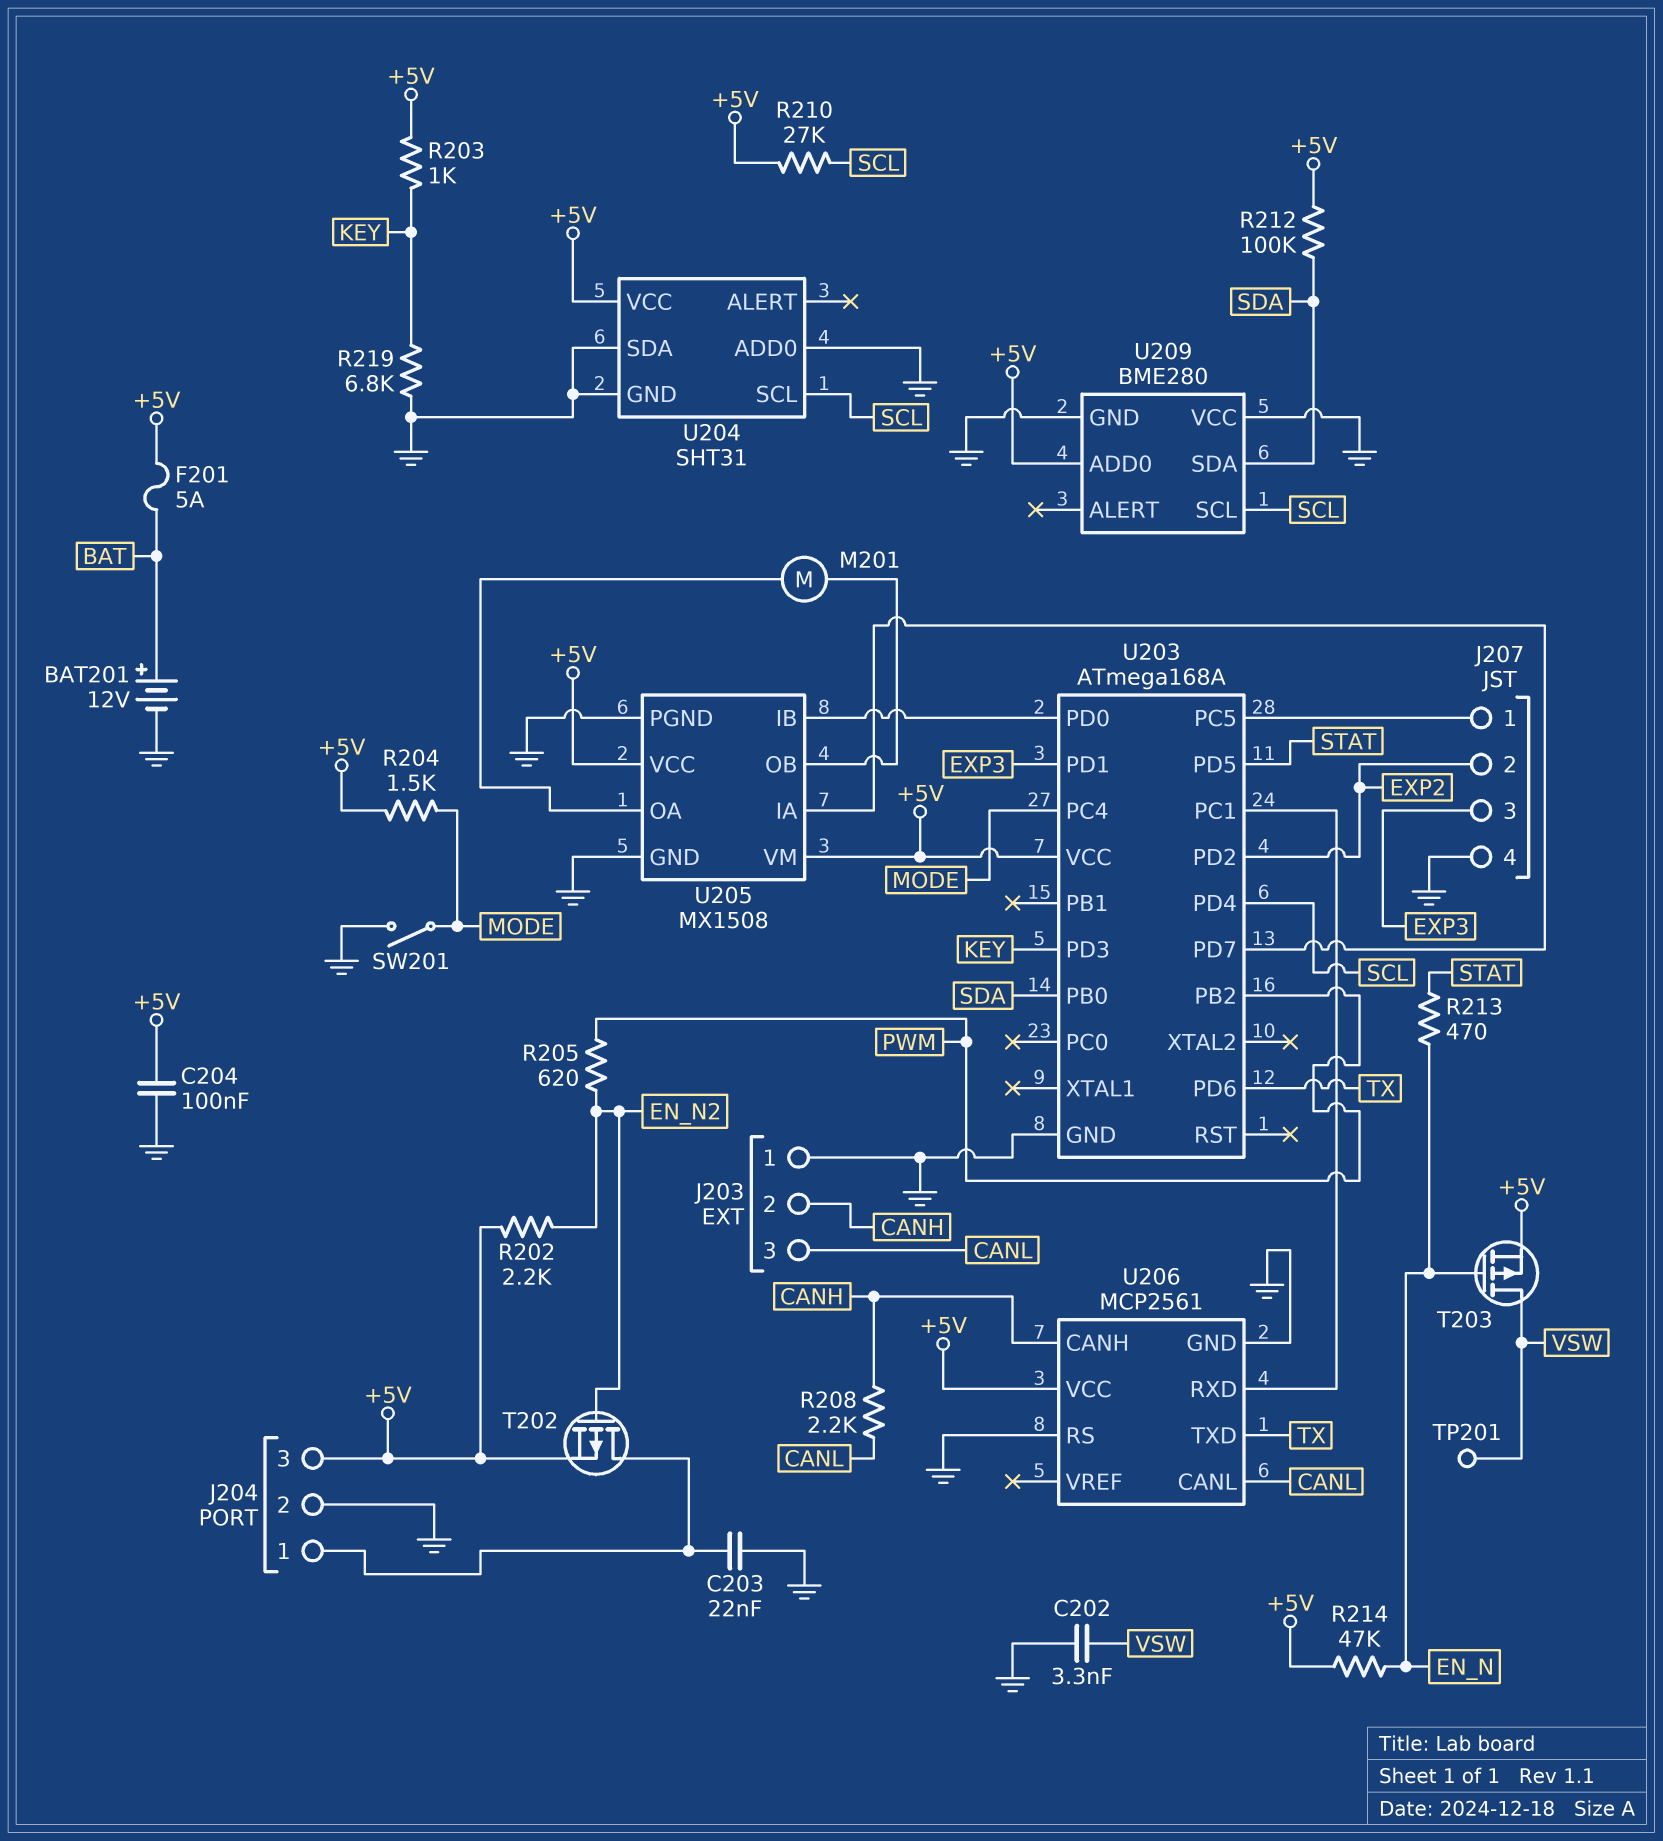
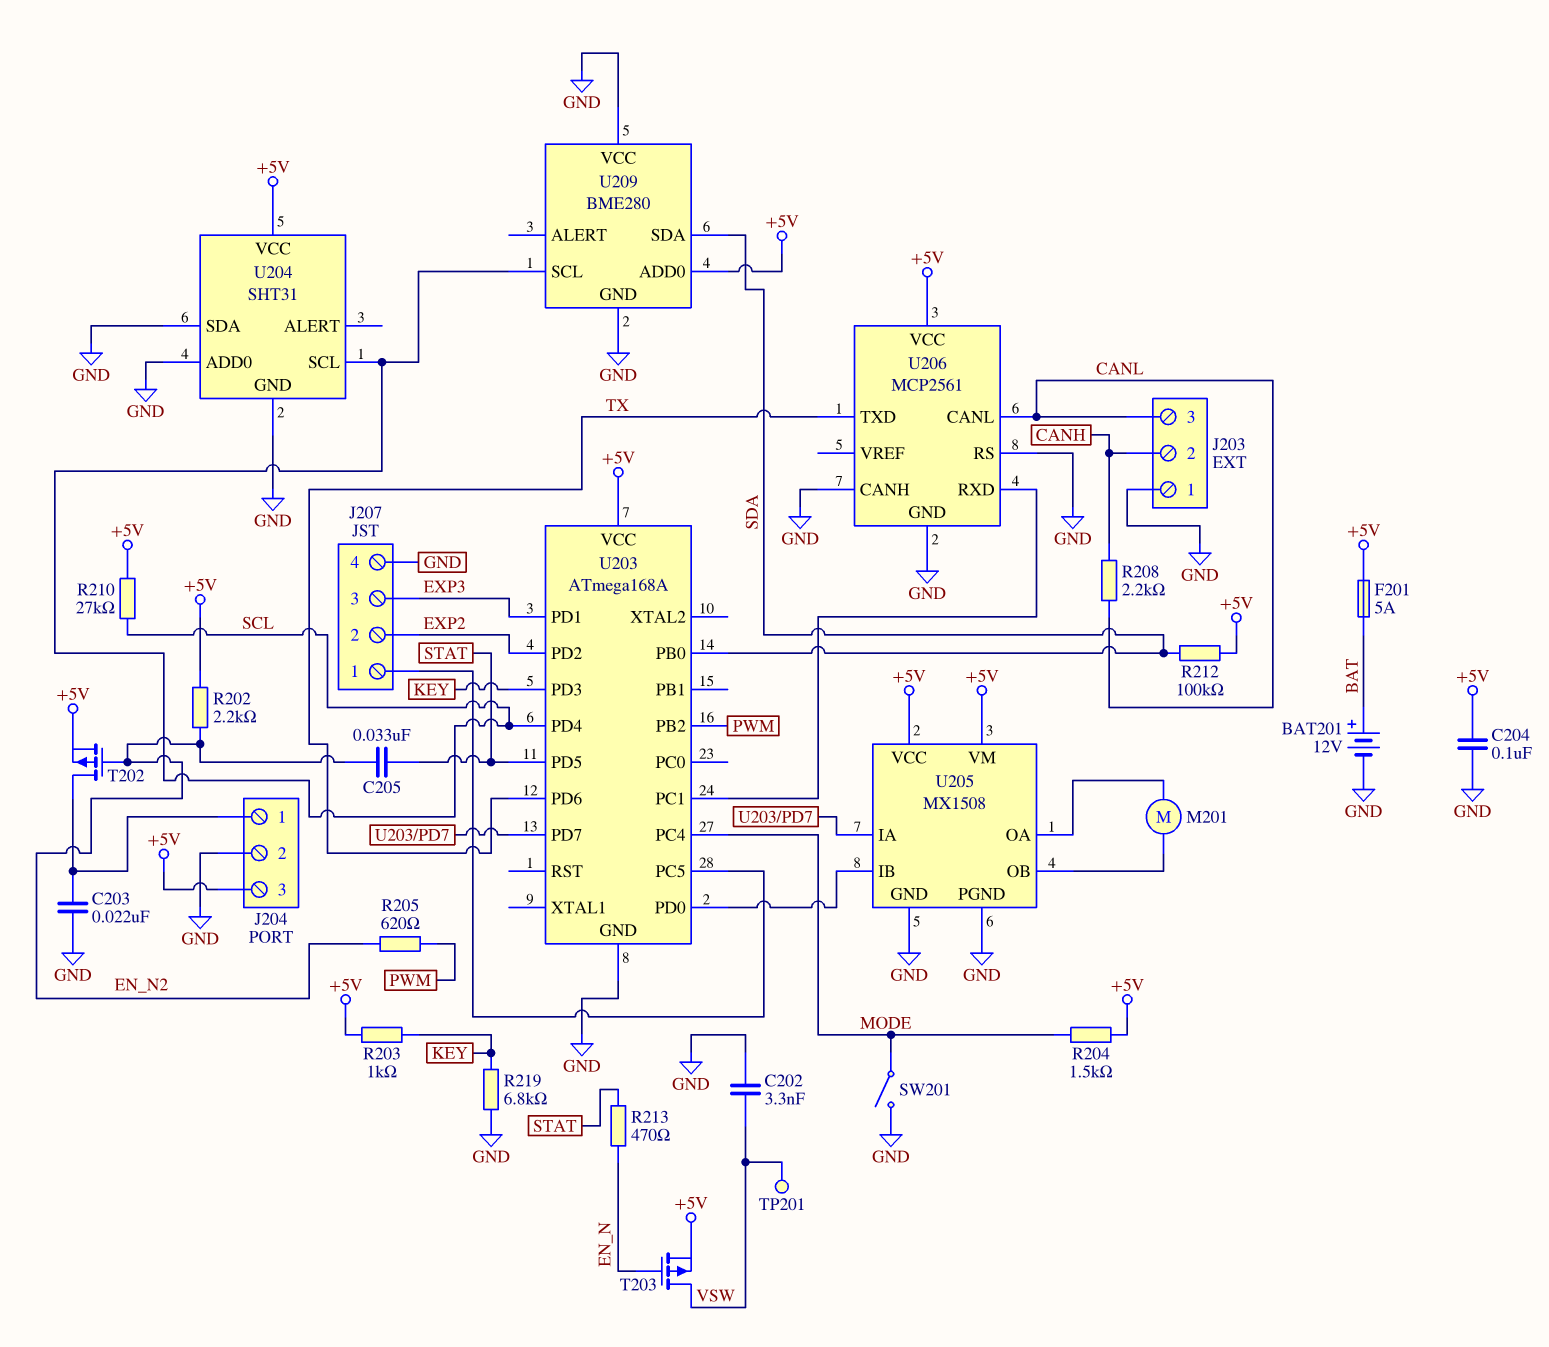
C205: none -> 33nF (EN_N2, STAT)
R214: 47k (+5V, EN_N) -> none
U206 pin CANH: CANH -> GND

